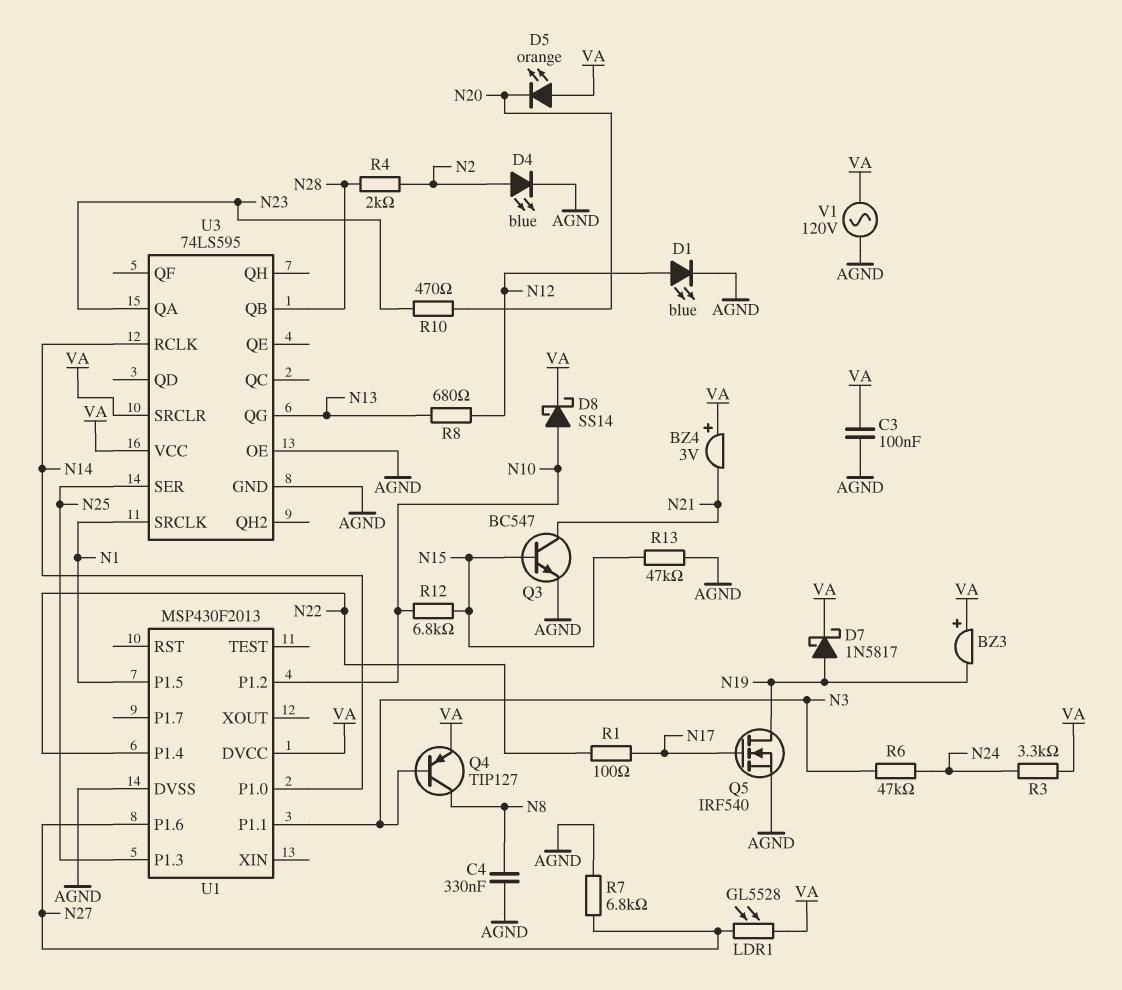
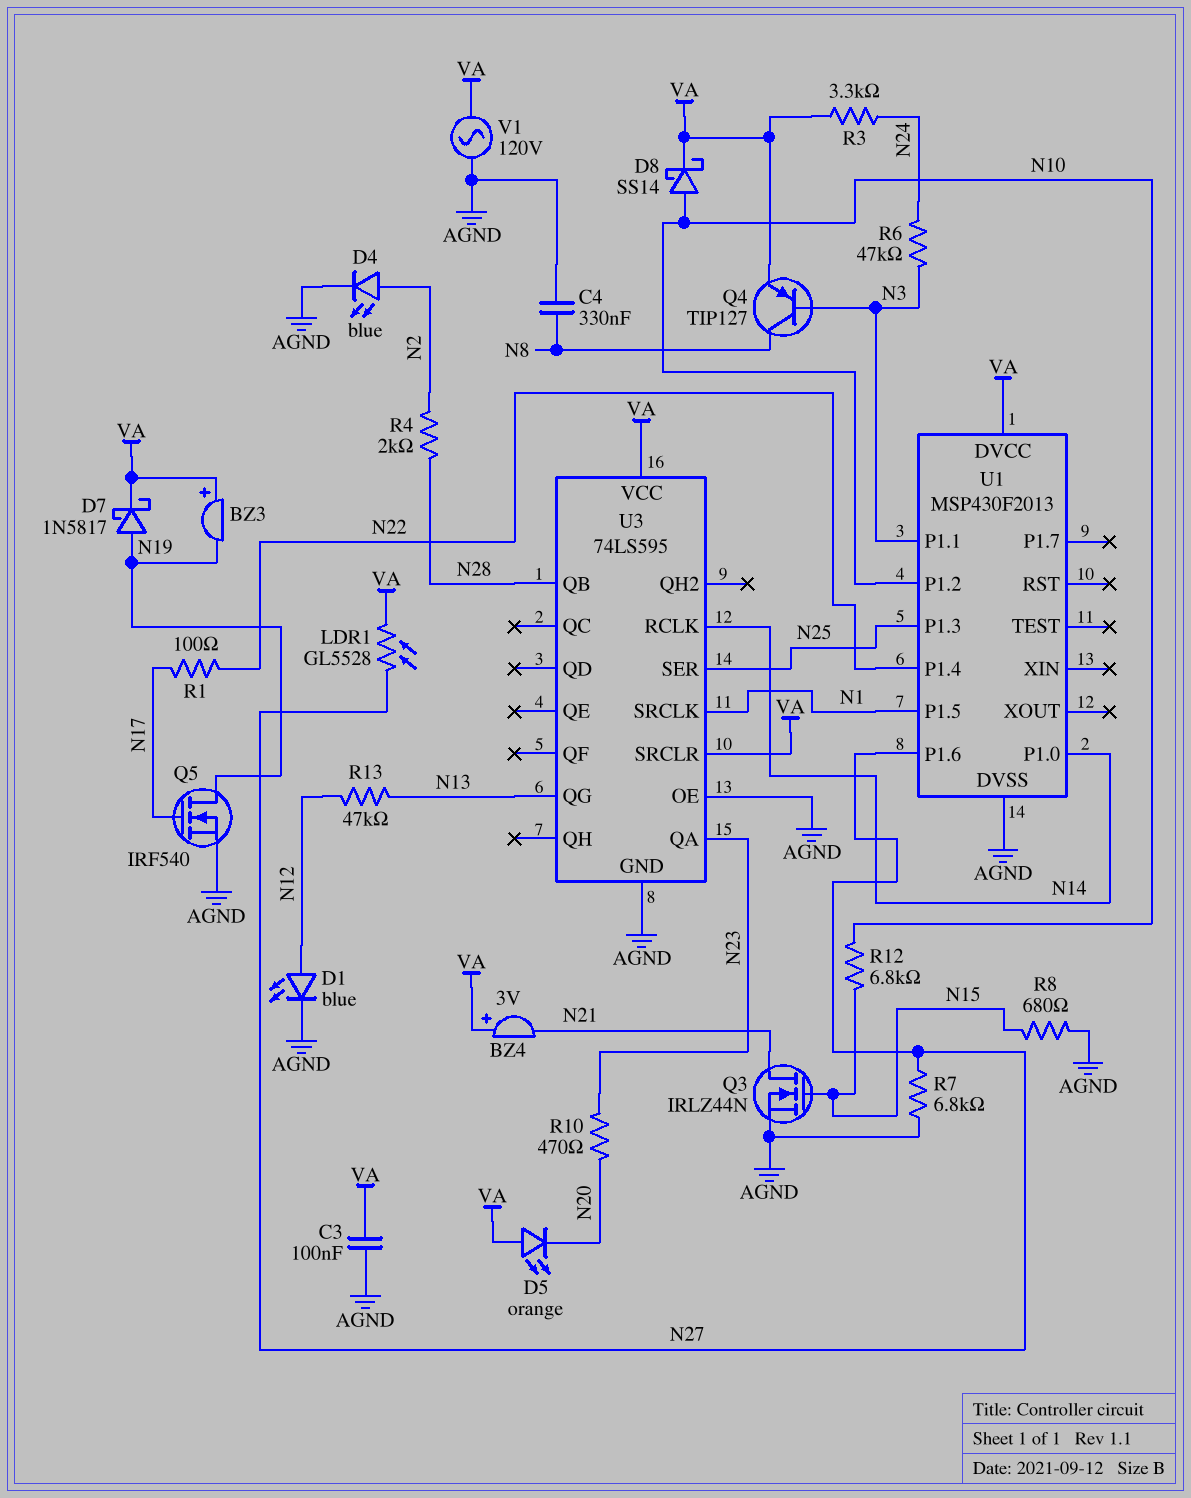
Q3: NPN BC547 (B N15, C N21, E AGND) -> NMOS IRLZ44N (G N15, D N21, S AGND)
R8: 680 (N12, N13) -> 680 (AGND, N15)
R13: 47k (AGND, N15) -> 47k (N12, N13)

